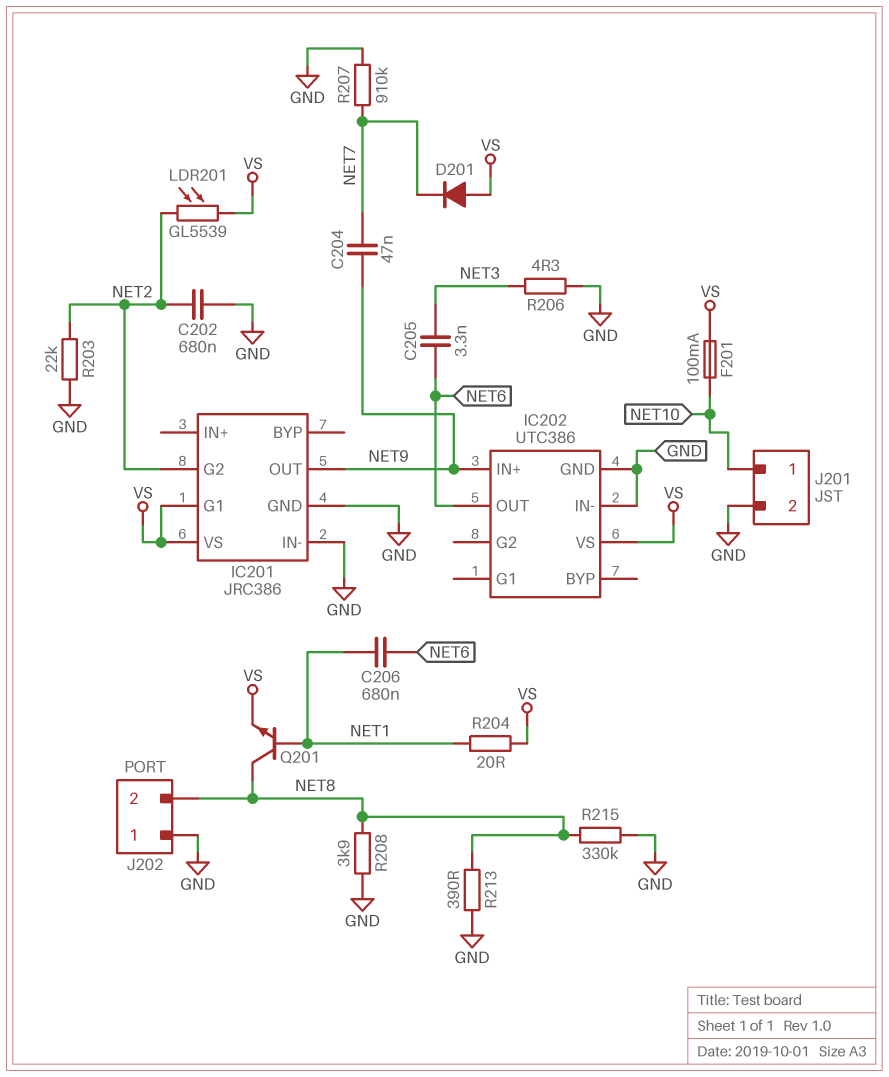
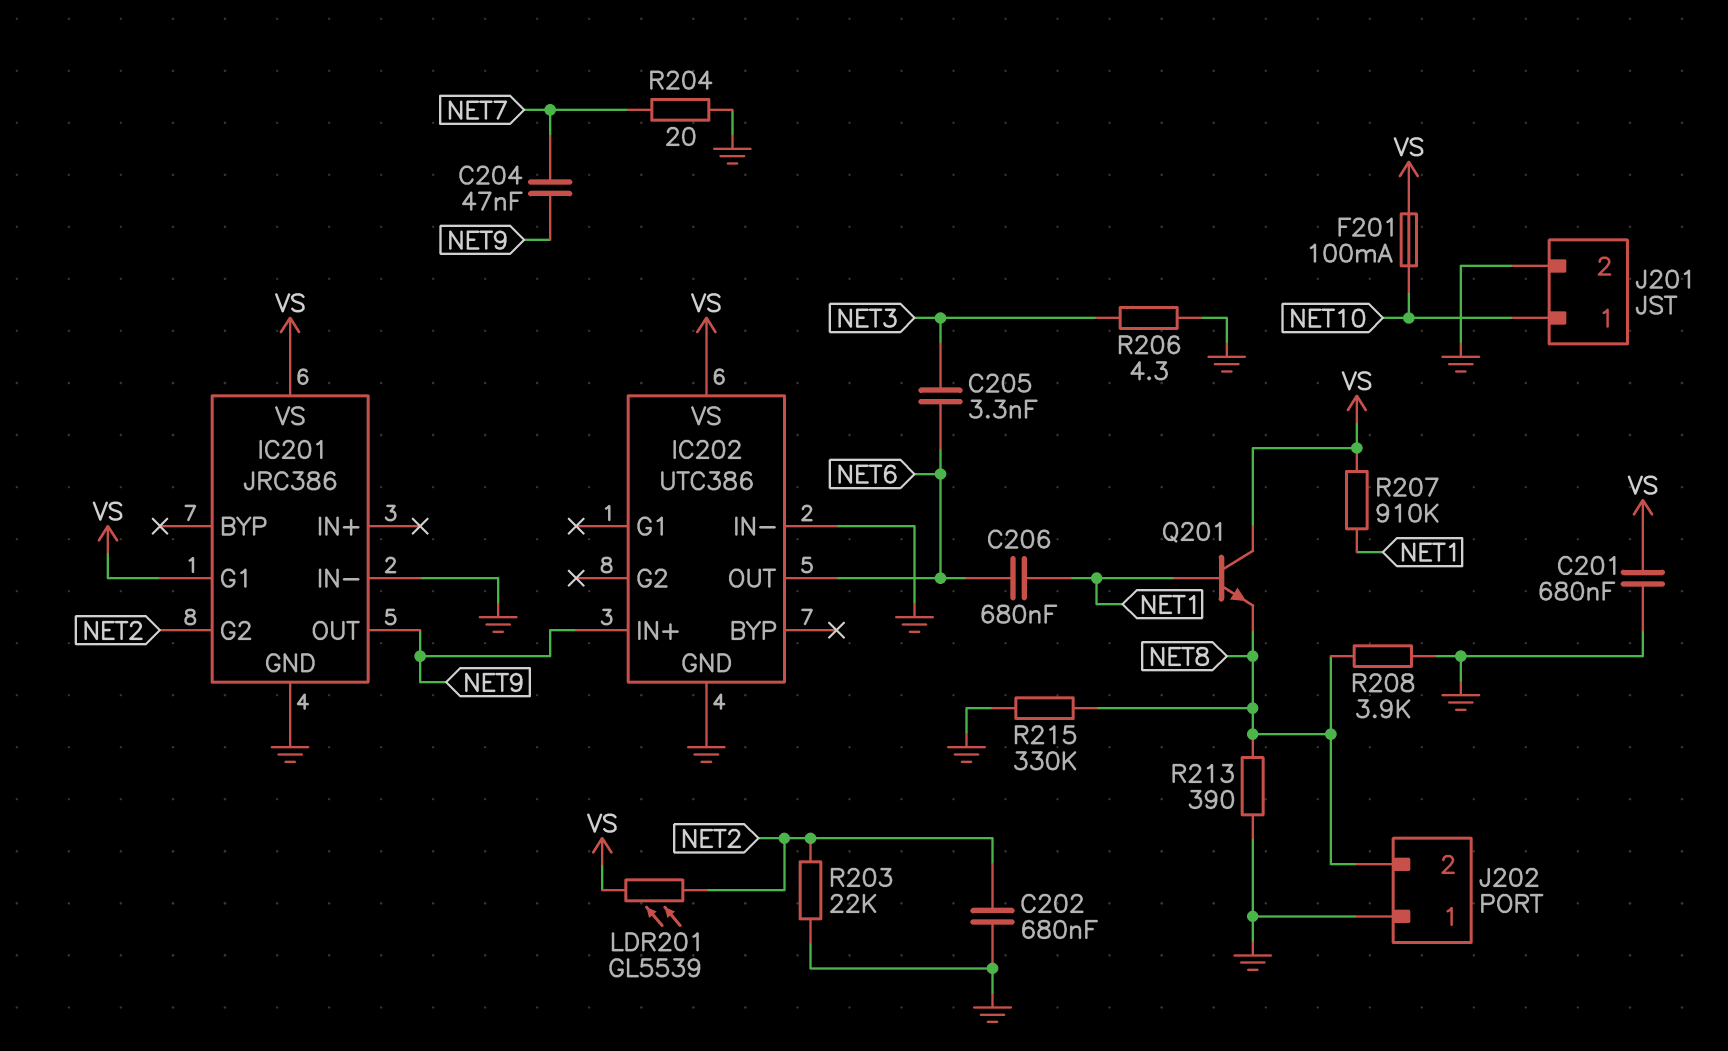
C201: none -> 680nF (GND, VS)
D201: diode (A VS, K NET7) -> none
Q201: NPN (B NET1, C NET8, E VS) -> NPN (B NET1, C VS, E NET8)
R204: 20 (NET1, VS) -> 20 (GND, NET7)
R207: 910k (GND, NET7) -> 910k (NET1, VS)

